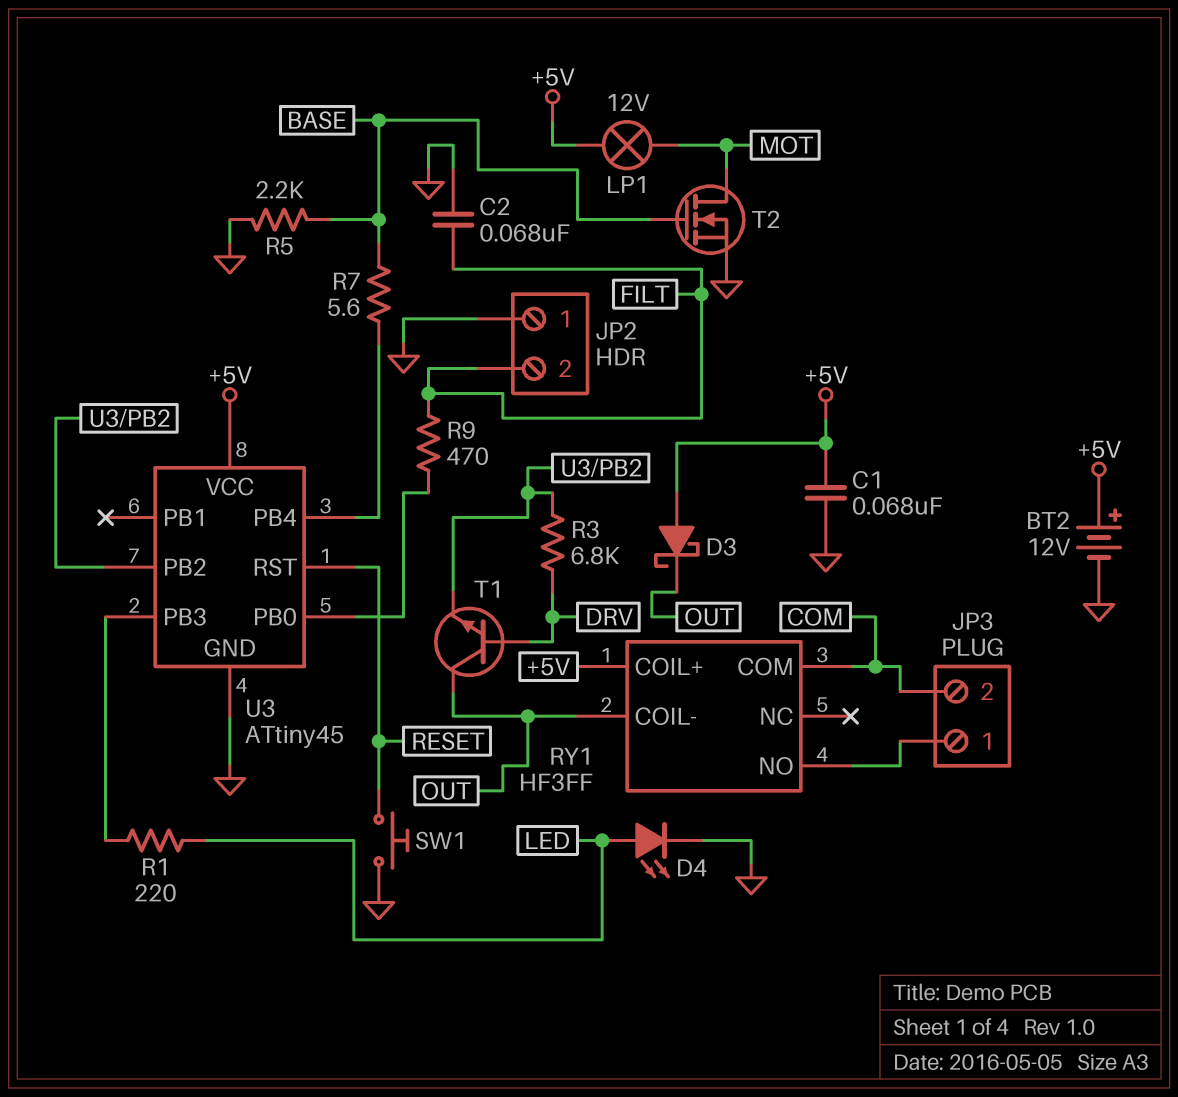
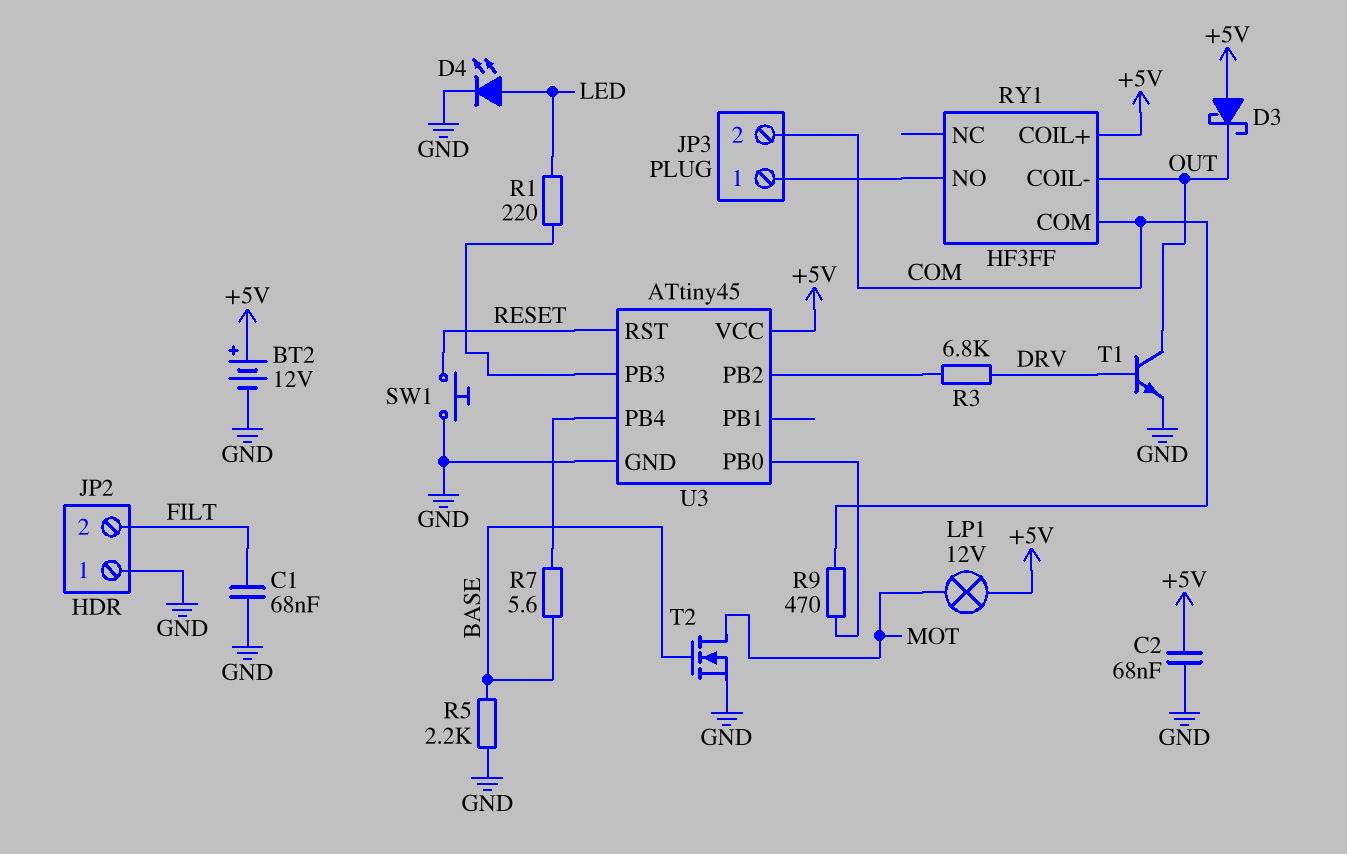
C1: 68nF (+5V, GND) -> 68nF (FILT, GND)
C2: 68nF (FILT, GND) -> 68nF (+5V, GND)
R9: 470 (FILT, U3/PB0) -> 470 (COM, U3/PB0)
T1: NPN (B DRV, C OUT, E U3/PB2) -> NPN (B DRV, C OUT, E GND)

